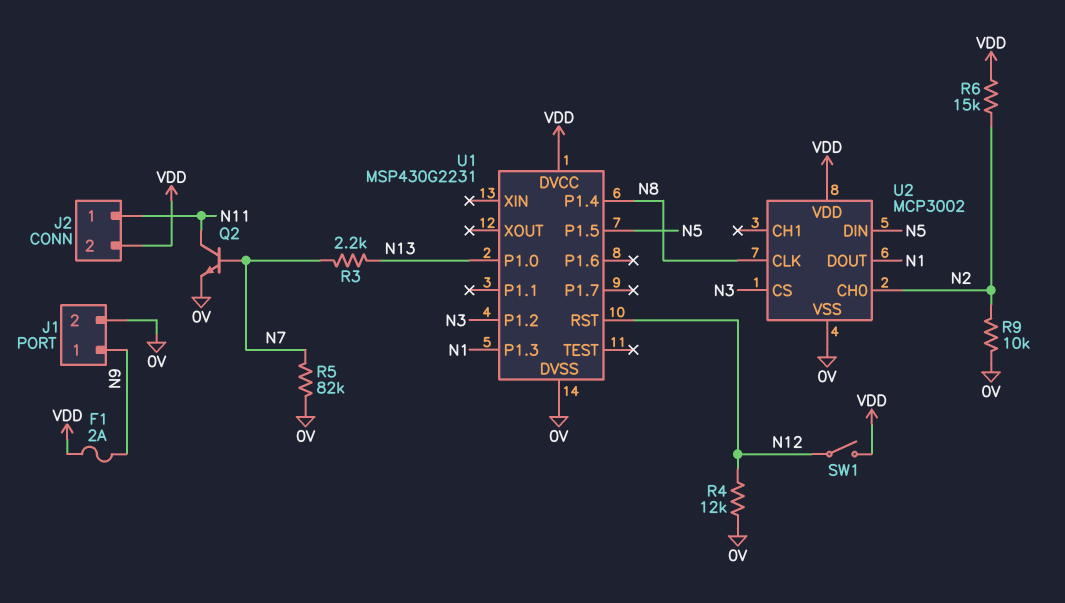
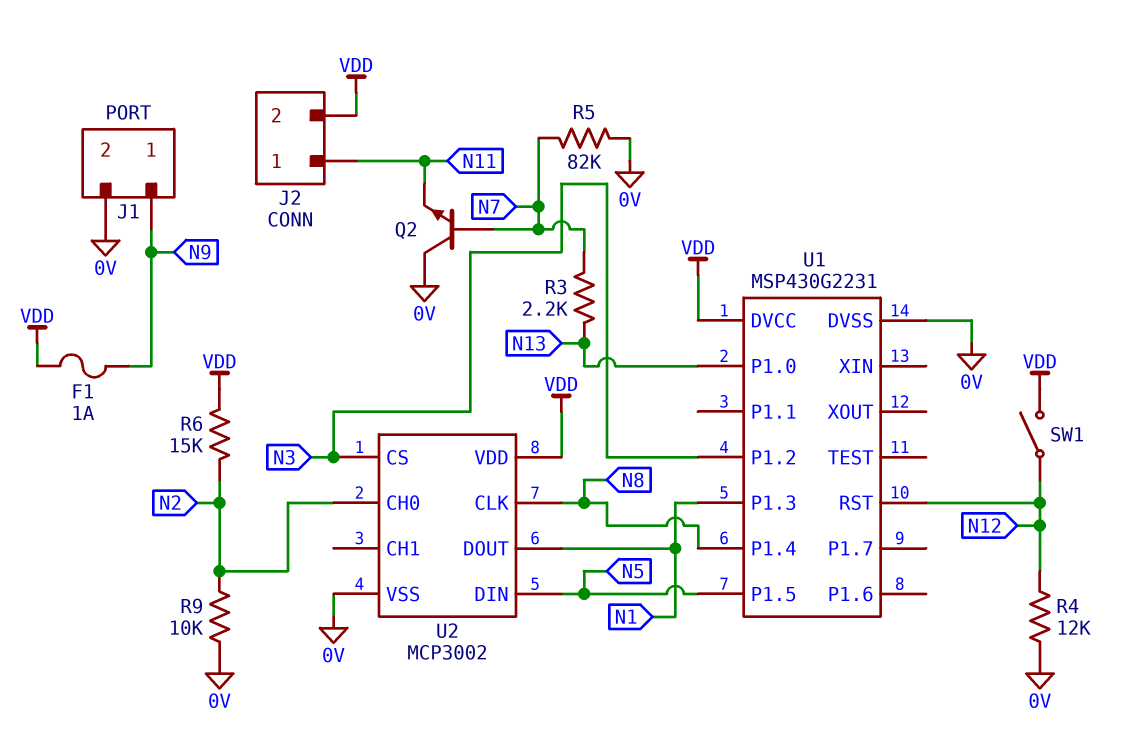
F1: 2A (N9, VDD) -> 1A (N9, VDD)
Q2: NPN (B N7, C N11, E 0V) -> NPN (B N7, C 0V, E N11)

